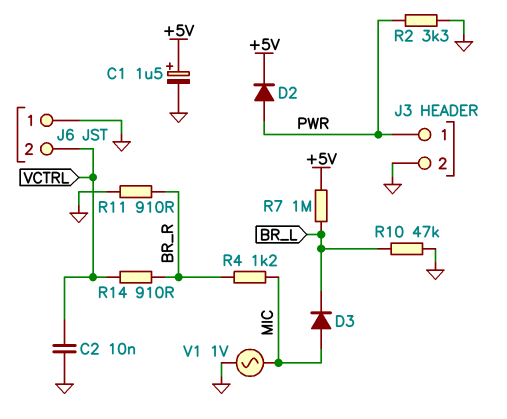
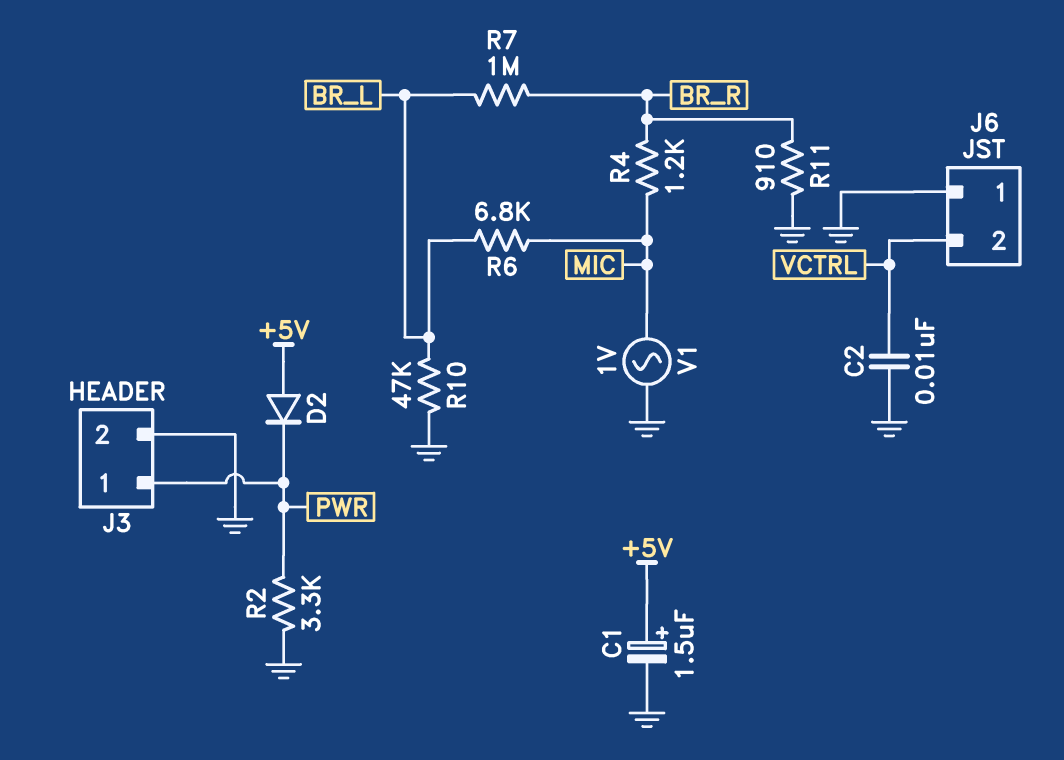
D2: diode (A PWR, K +5V) -> diode (A +5V, K PWR)
D3: diode (A MIC, K BR_L) -> none
R6: none -> 6.8k (BR_L, MIC)
R7: 1M (+5V, BR_L) -> 1M (BR_L, BR_R)
R14: 910 (BR_R, VCTRL) -> none

